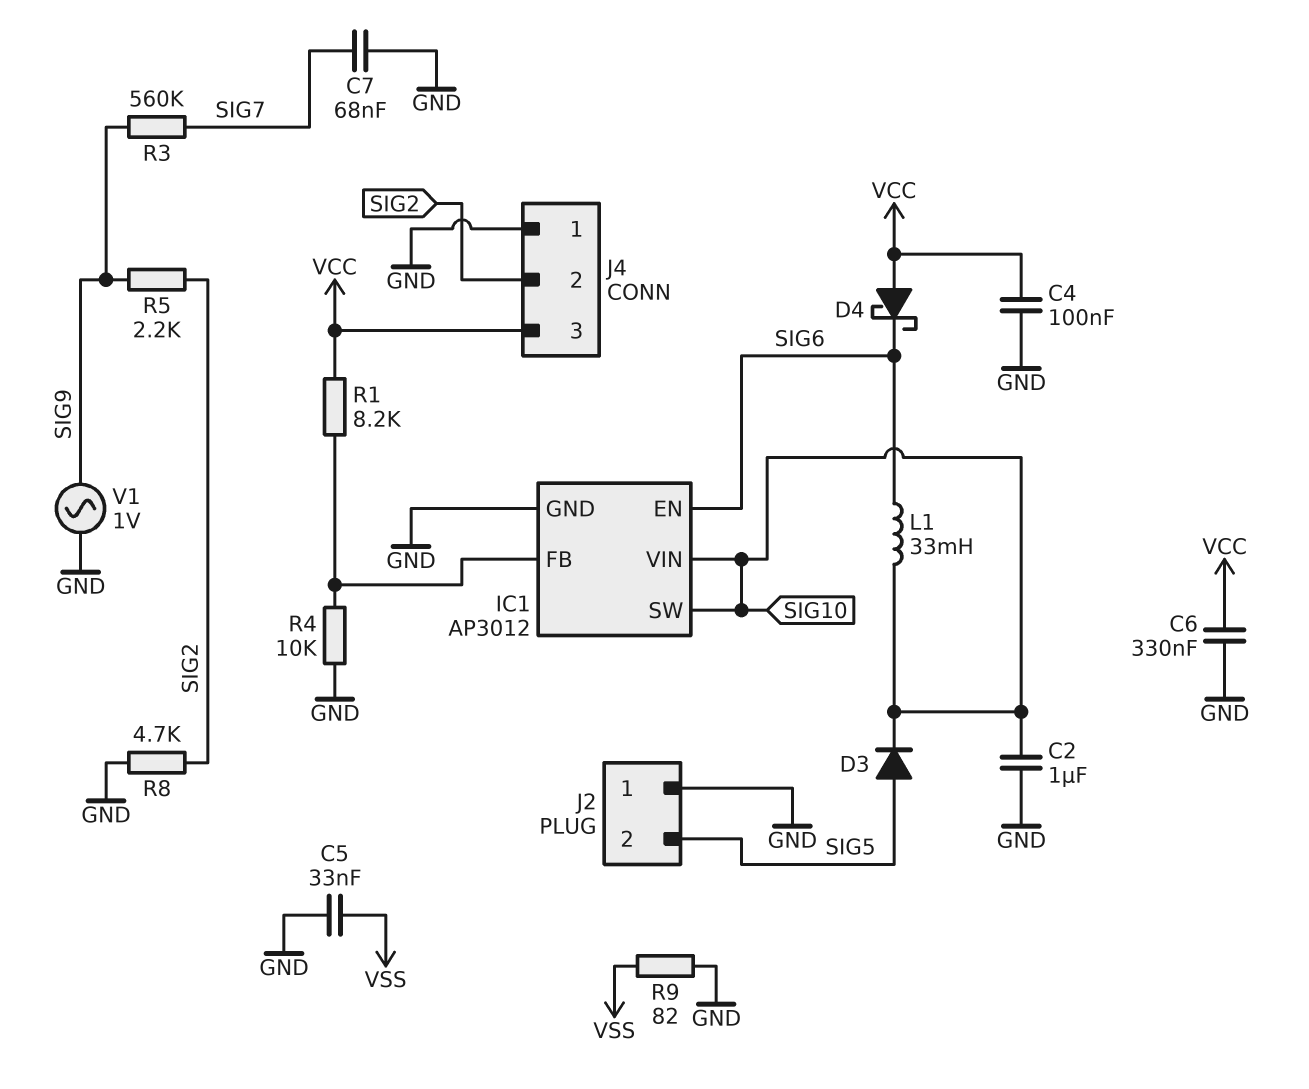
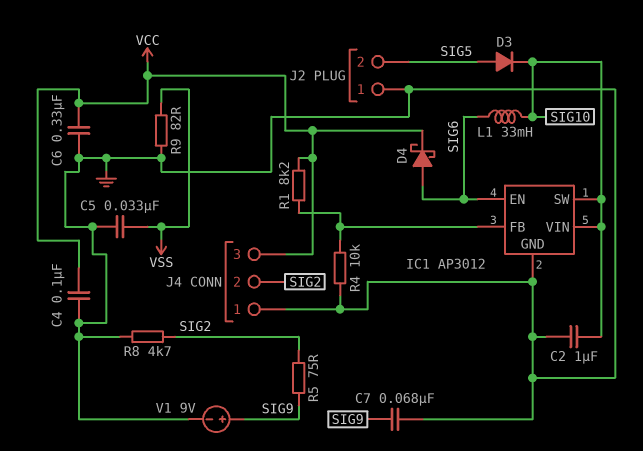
C7: 68nF (GND, SIG7) -> 68nF (GND, SIG9)
D4: schottky (A VCC, K SIG6) -> schottky (A SIG6, K VCC)
R3: 560k (SIG7, SIG9) -> none
R5: 2.2k (SIG2, SIG9) -> 75 (SIG2, SIG9)
V1: AC 1V (GND, SIG9) -> 9V (plus SIG9, minus GND)

